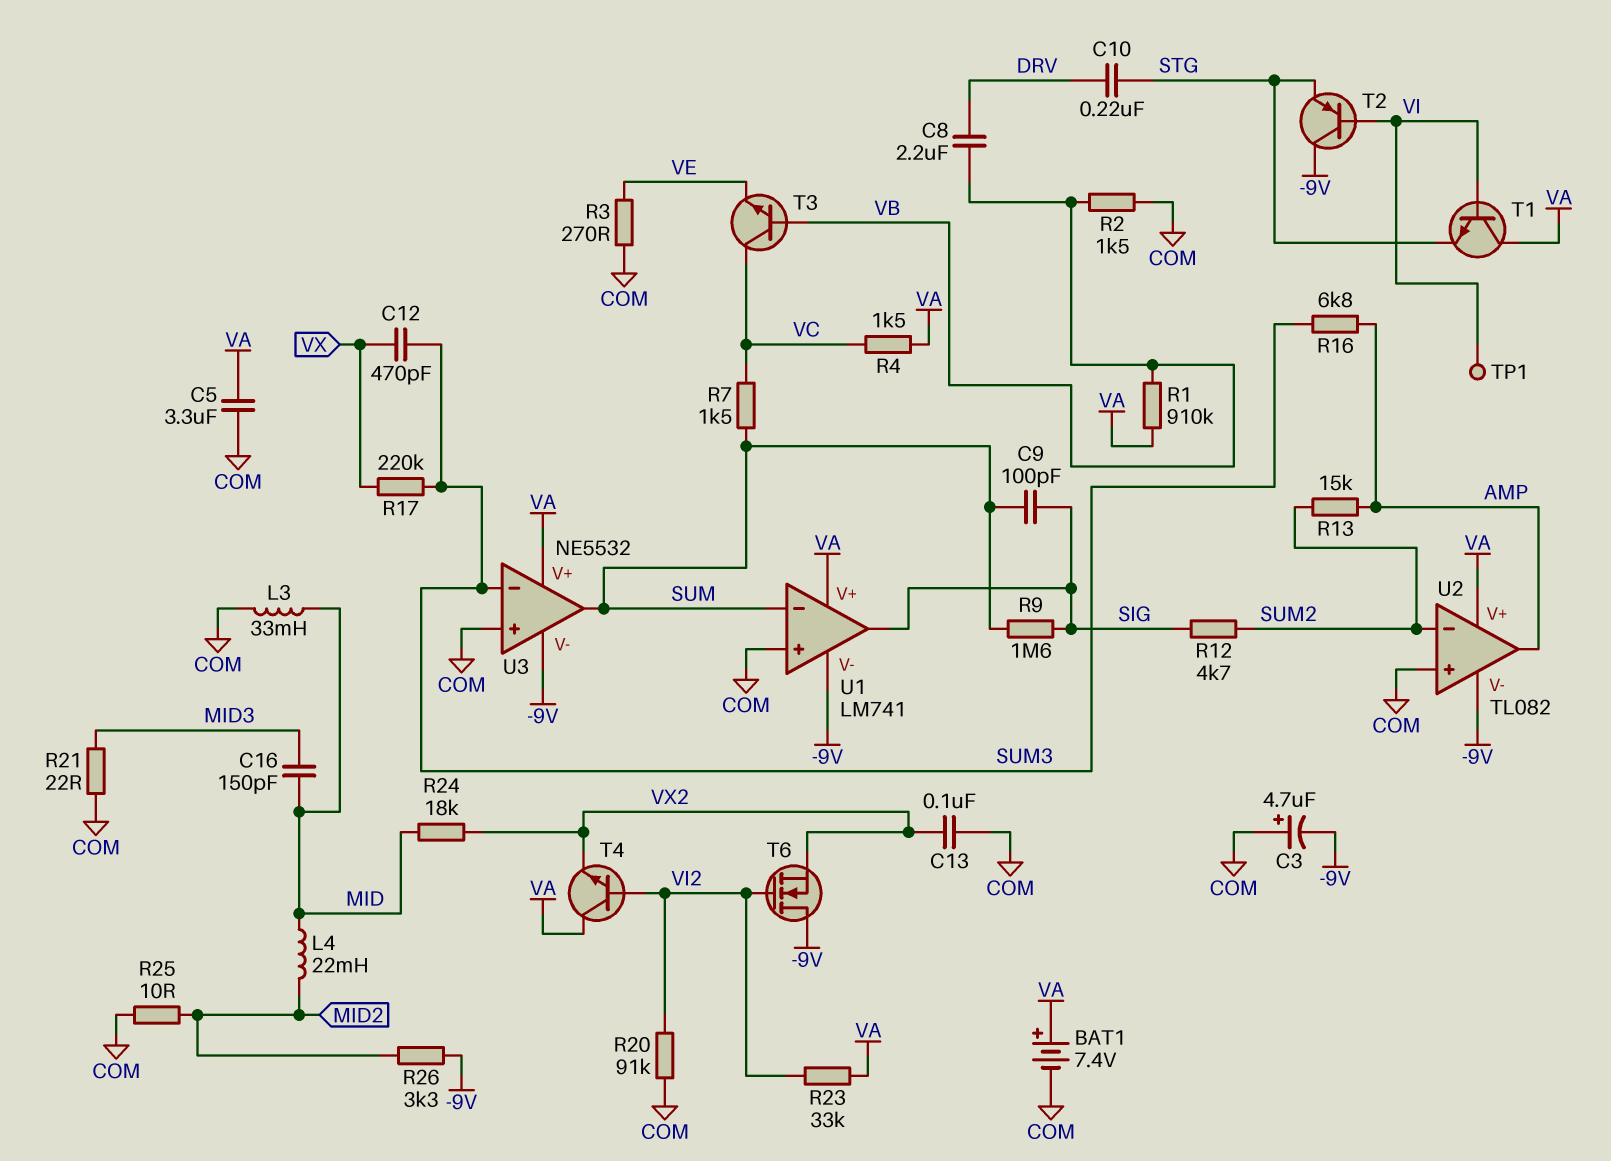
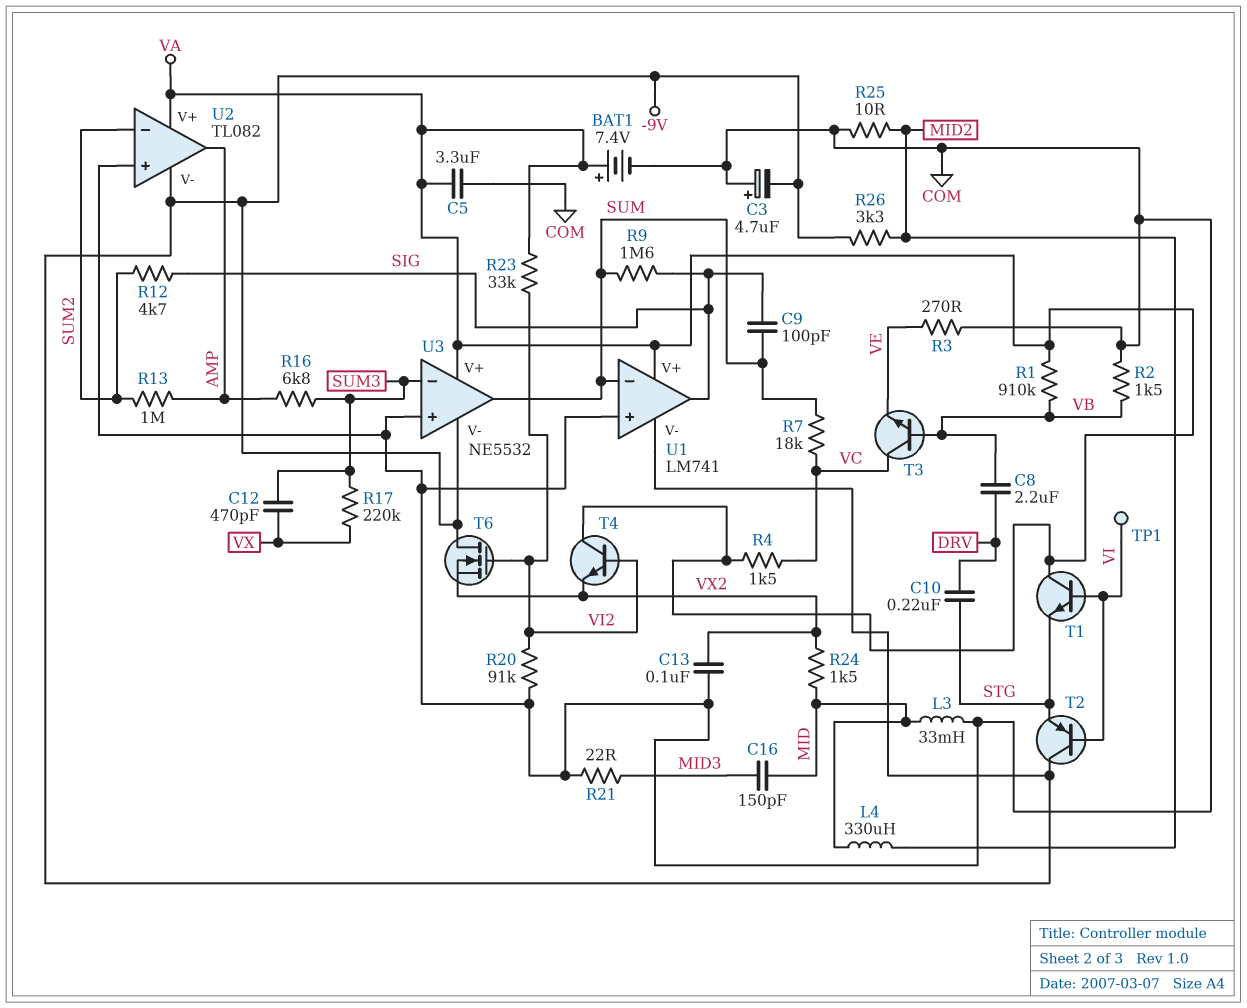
L4: 22mH (MID, MID2) -> 330uH (MID, MID2)
R7: 1.5k (SUM, VC) -> 18k (SUM, VC)
R13: 15k (AMP, SUM2) -> 1M (AMP, SUM2)
R24: 18k (MID, VX2) -> 1.5k (MID, VX2)

